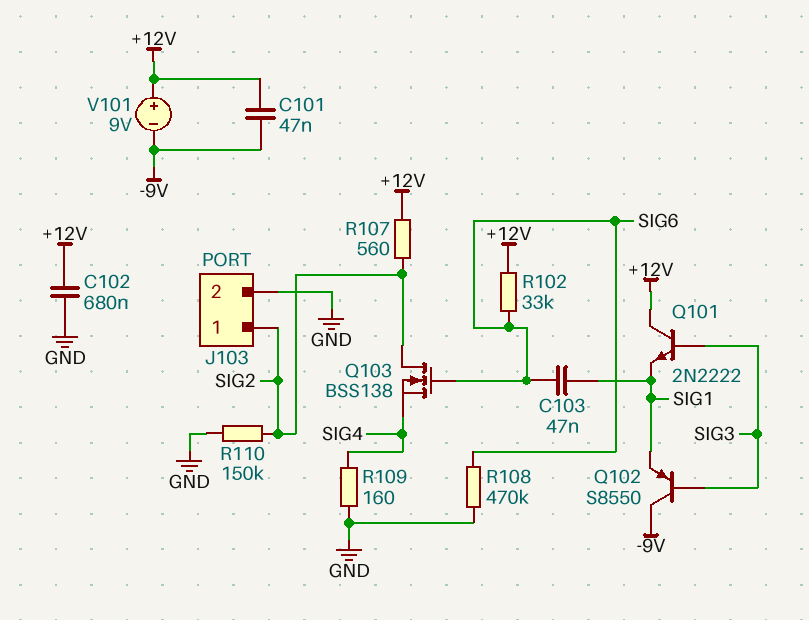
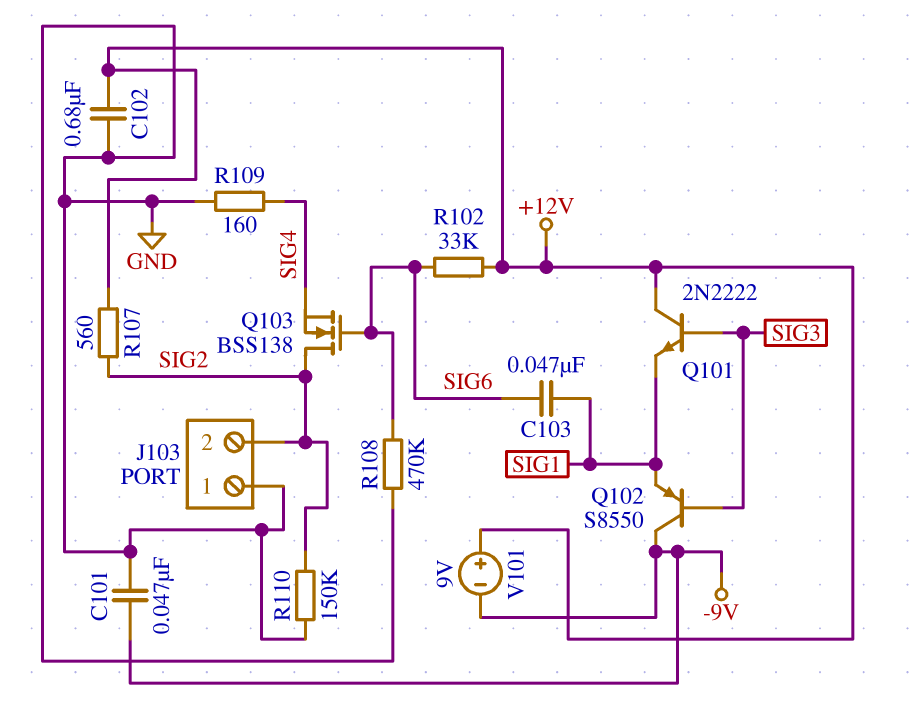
C101: 47nF (+12V, -9V) -> 47nF (-9V, GND)
J103 pin 1: SIG2 -> GND
J103 pin 2: GND -> SIG2

